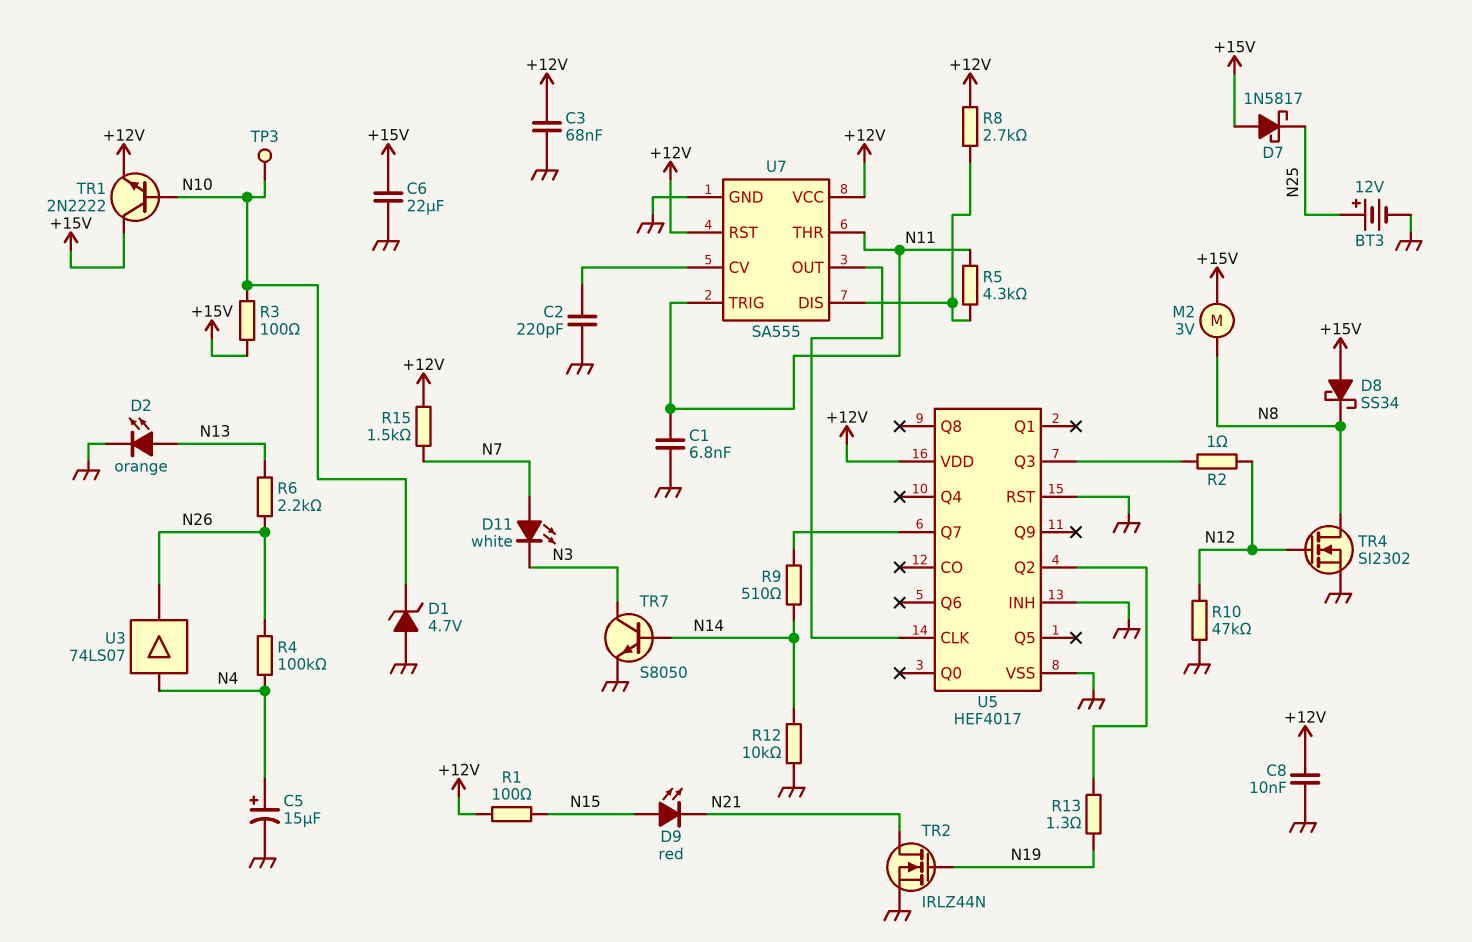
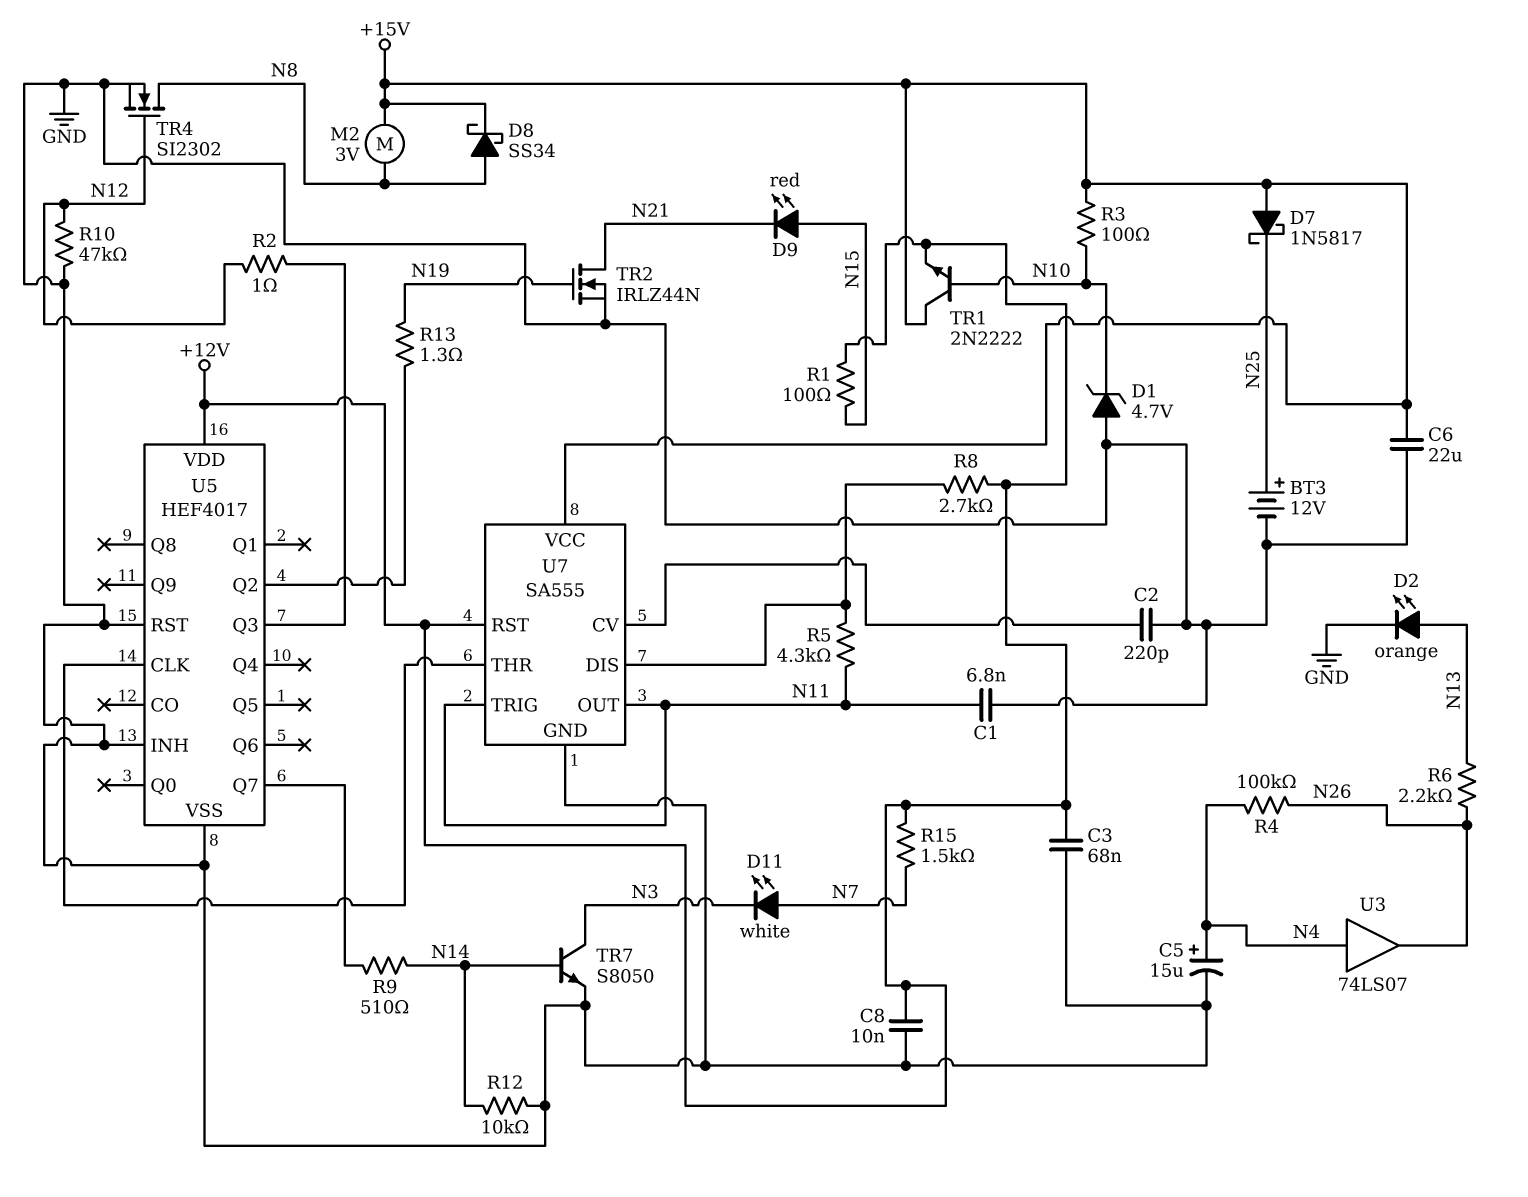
D8: schottky SS34 (A +15V, K N8) -> schottky SS34 (A N8, K +15V)
TP3: test point (N10) -> none
U7 pin OUT: U5/CLK -> N11
U7 pin THR: N11 -> U5/CLK
U7 pin VCC: +12V -> +15V

